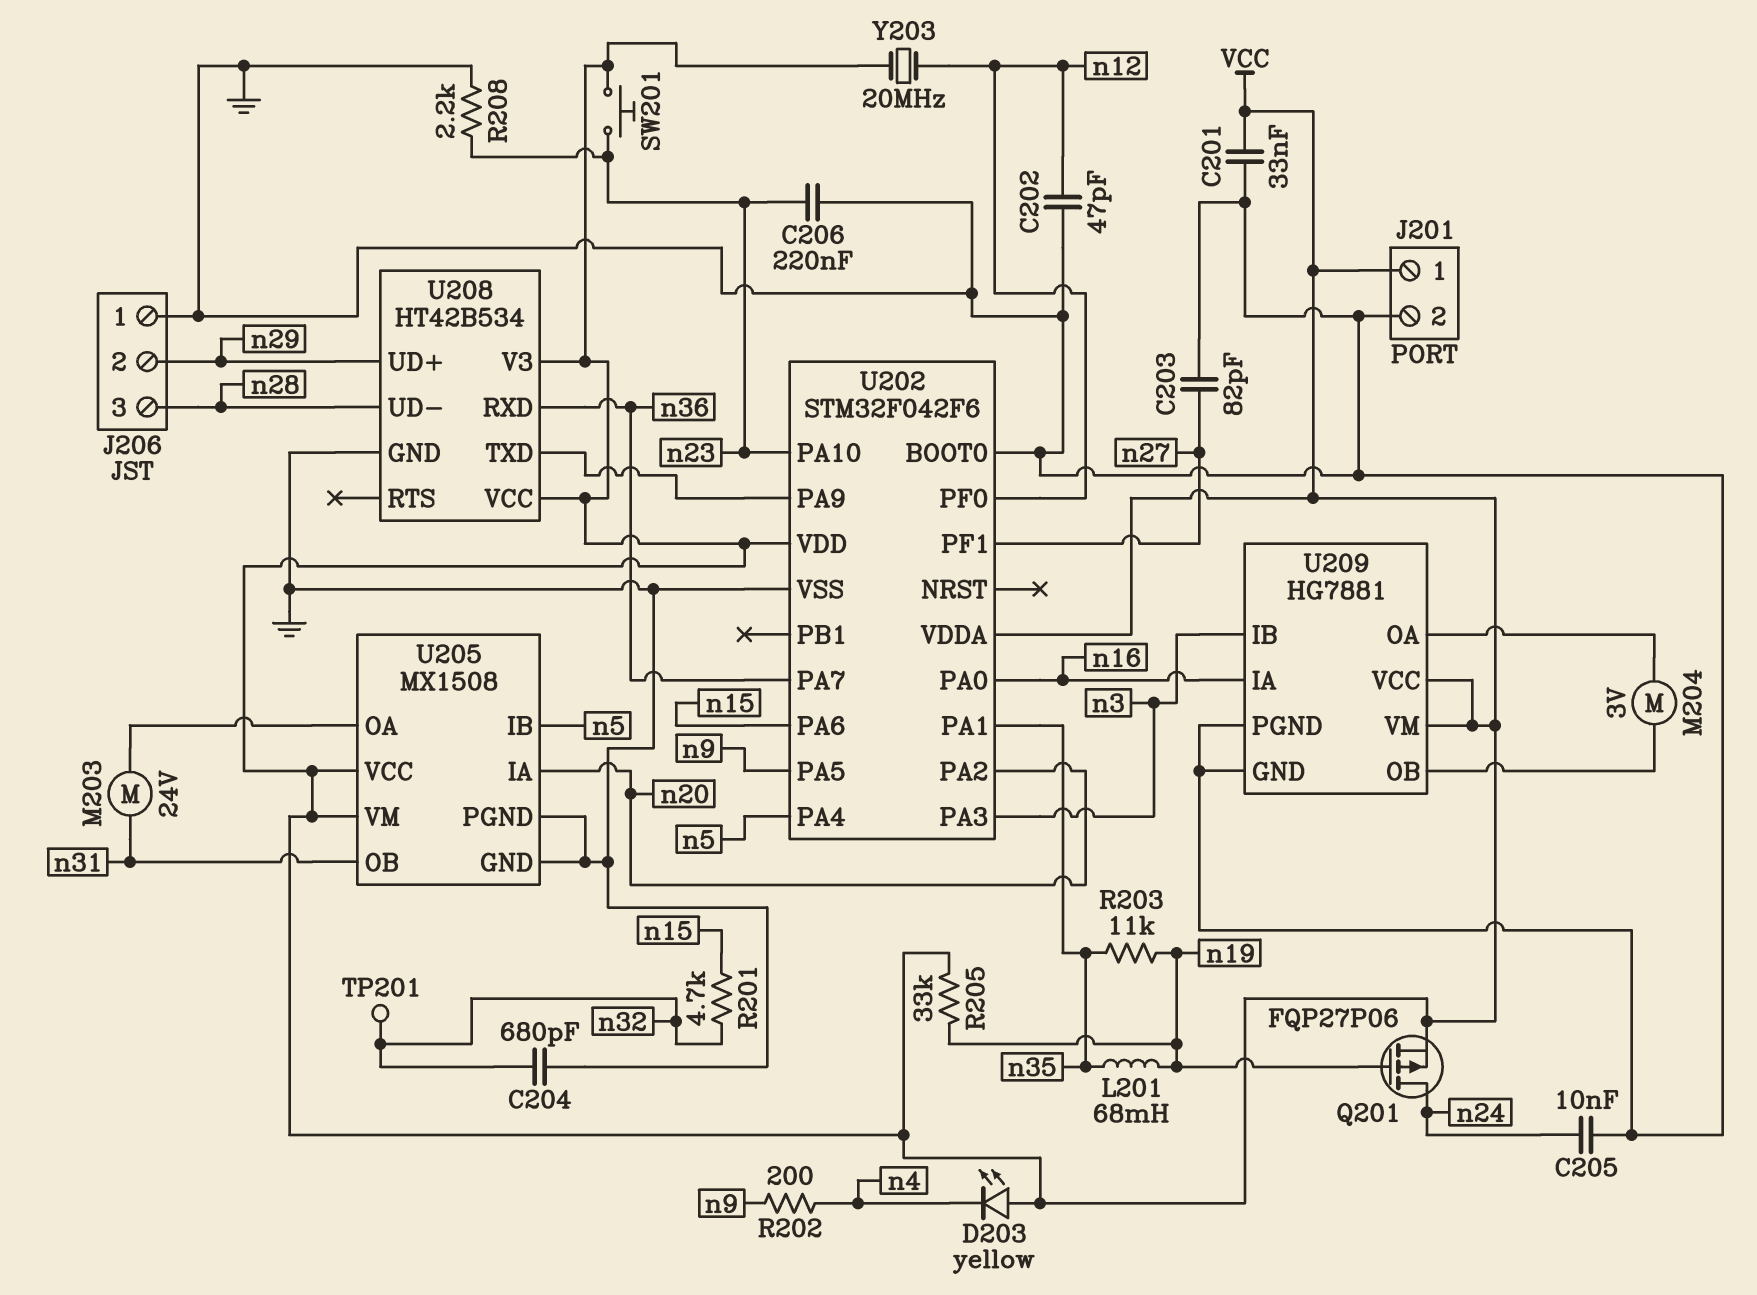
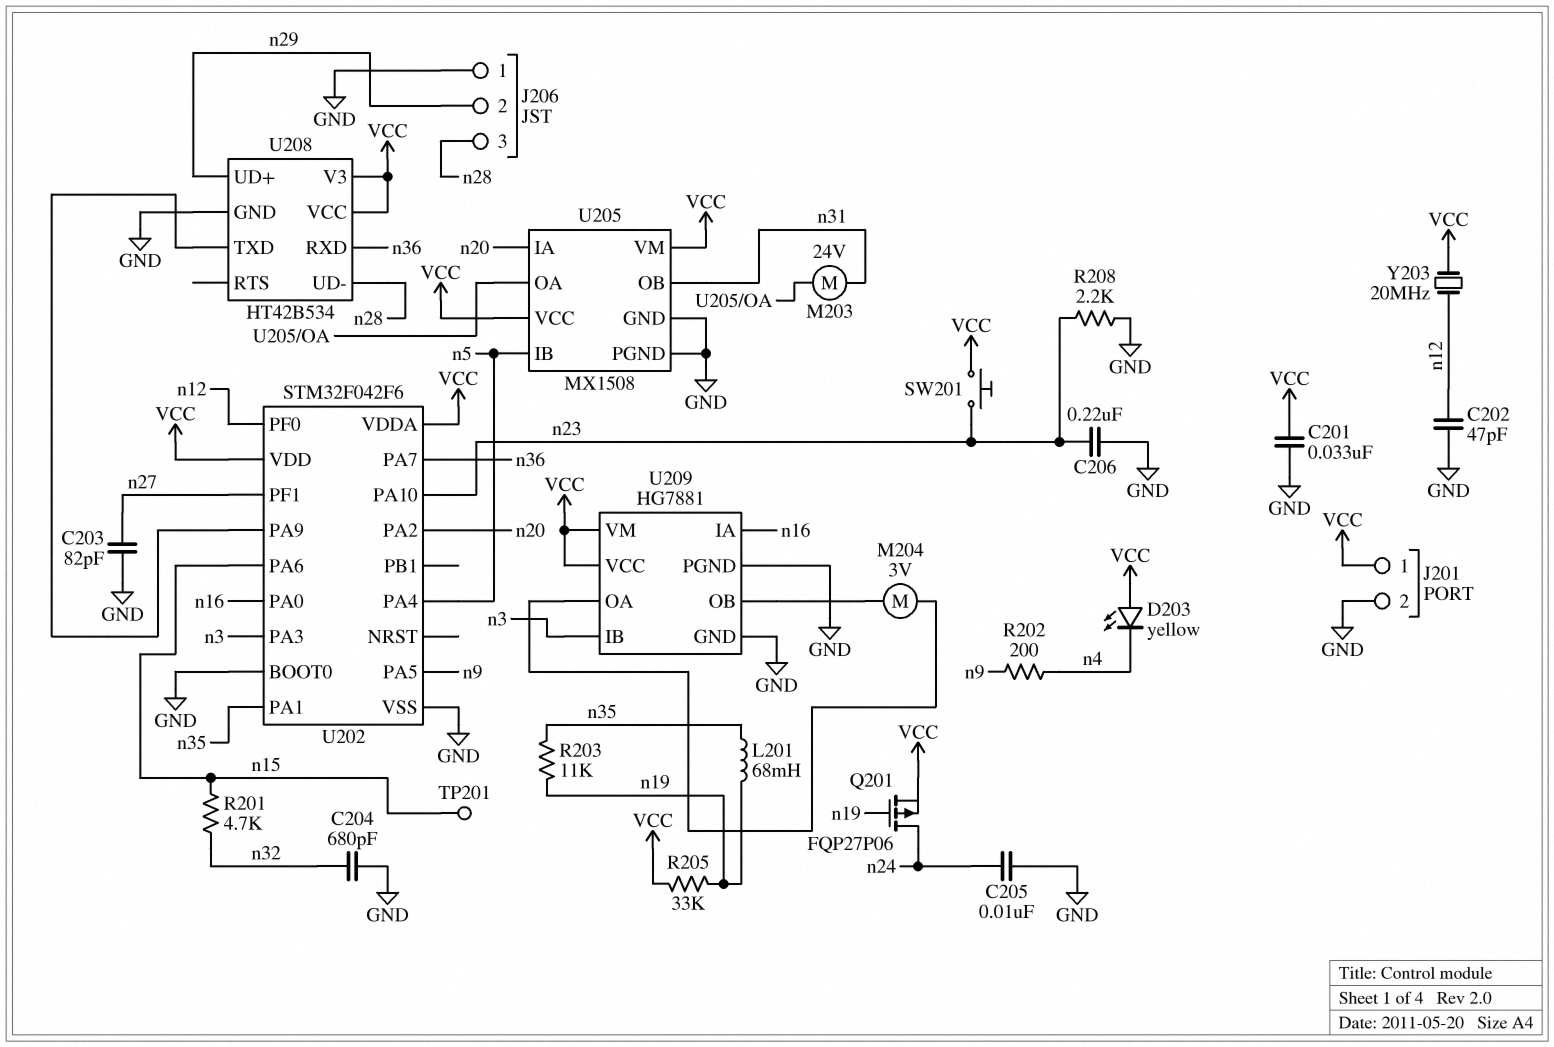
TP201: test point (n32) -> test point (n15)

